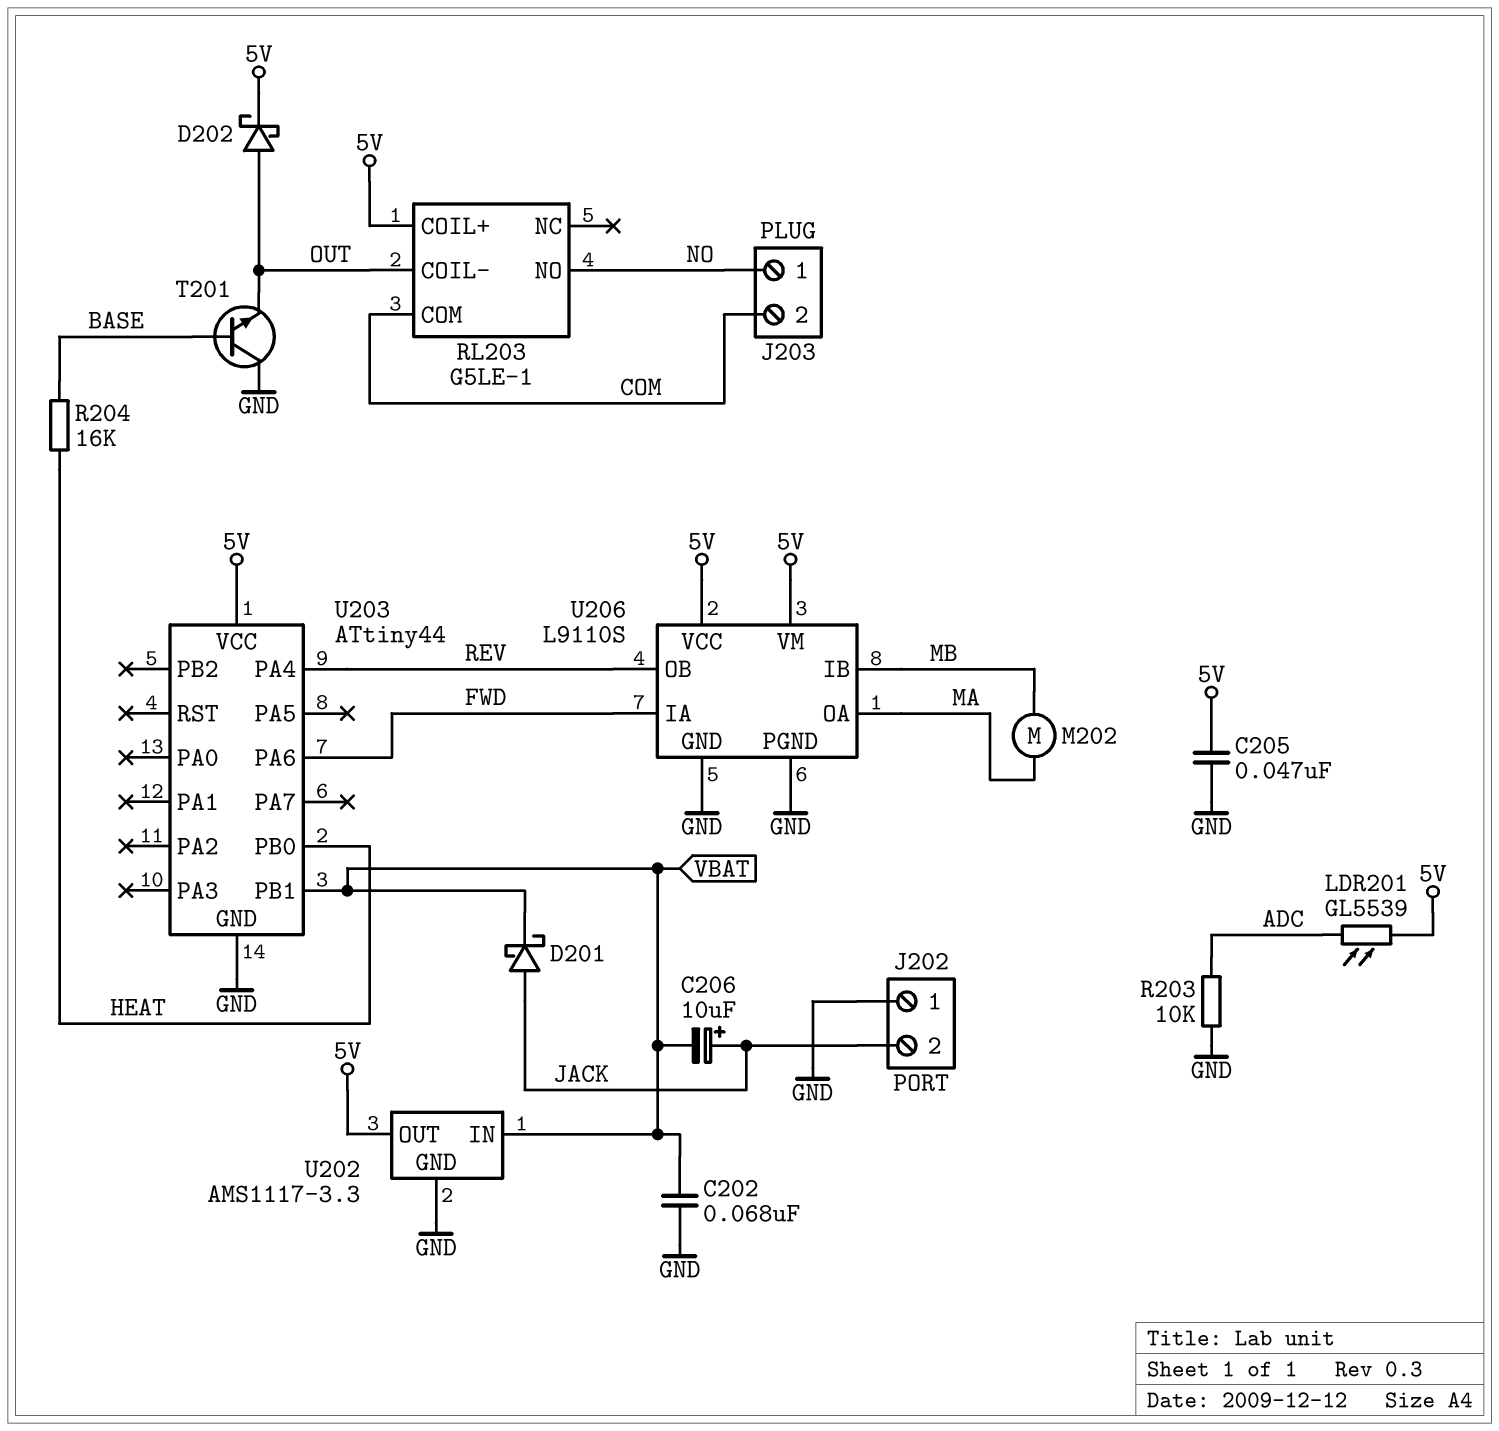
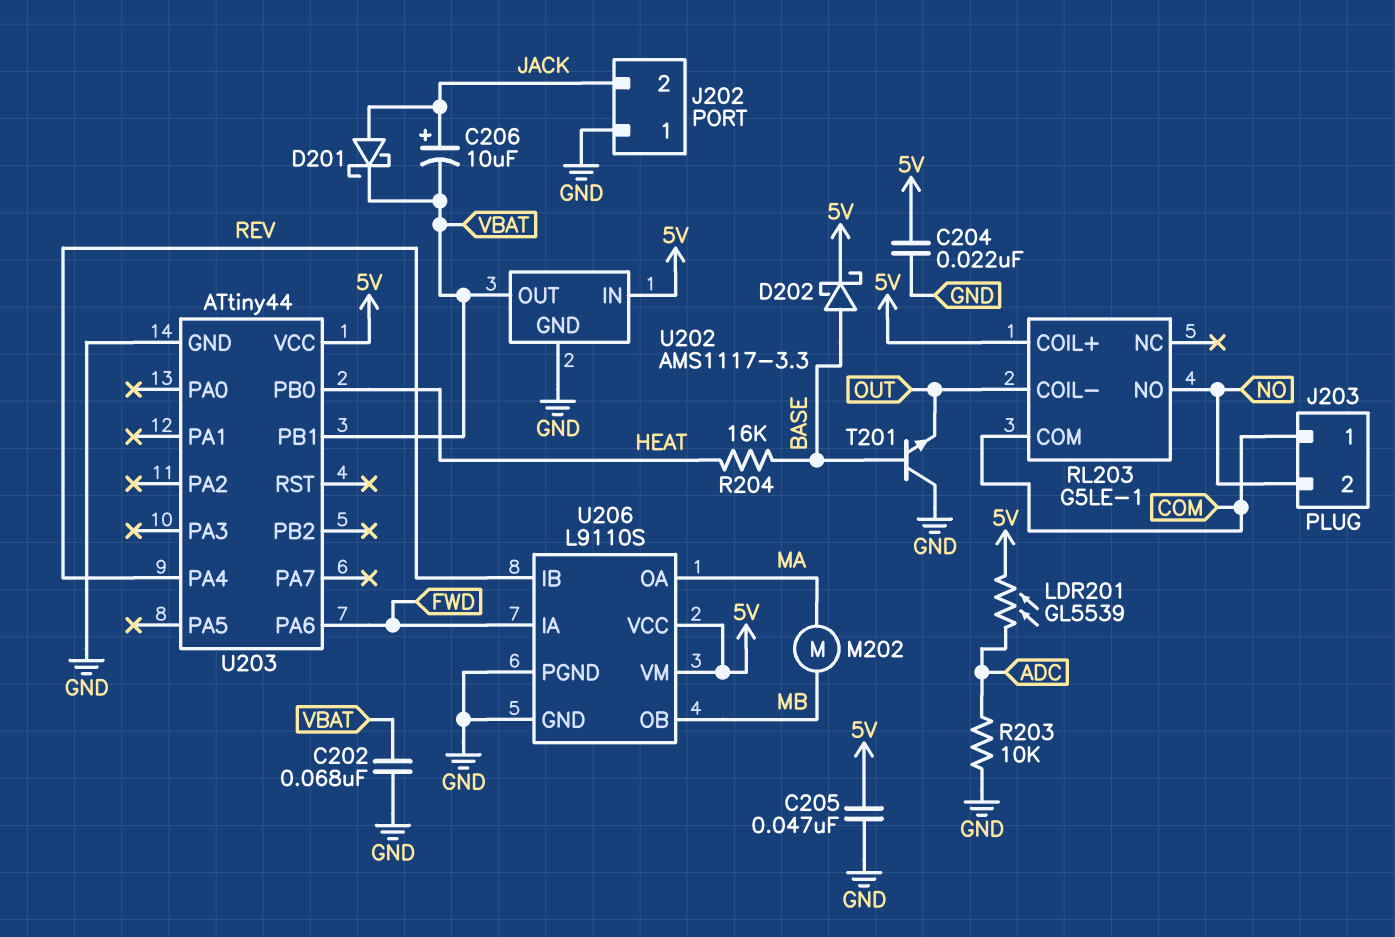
C204: none -> 22nF (5V, GND)
D202: schottky (A OUT, K 5V) -> schottky (A BASE, K 5V)
J203 pin 1: NO -> COM
J203 pin 2: COM -> NO
U202 pin IN: VBAT -> 5V
U202 pin OUT: 5V -> VBAT
U206 pin IB: MB -> REV
U206 pin OB: REV -> MB

